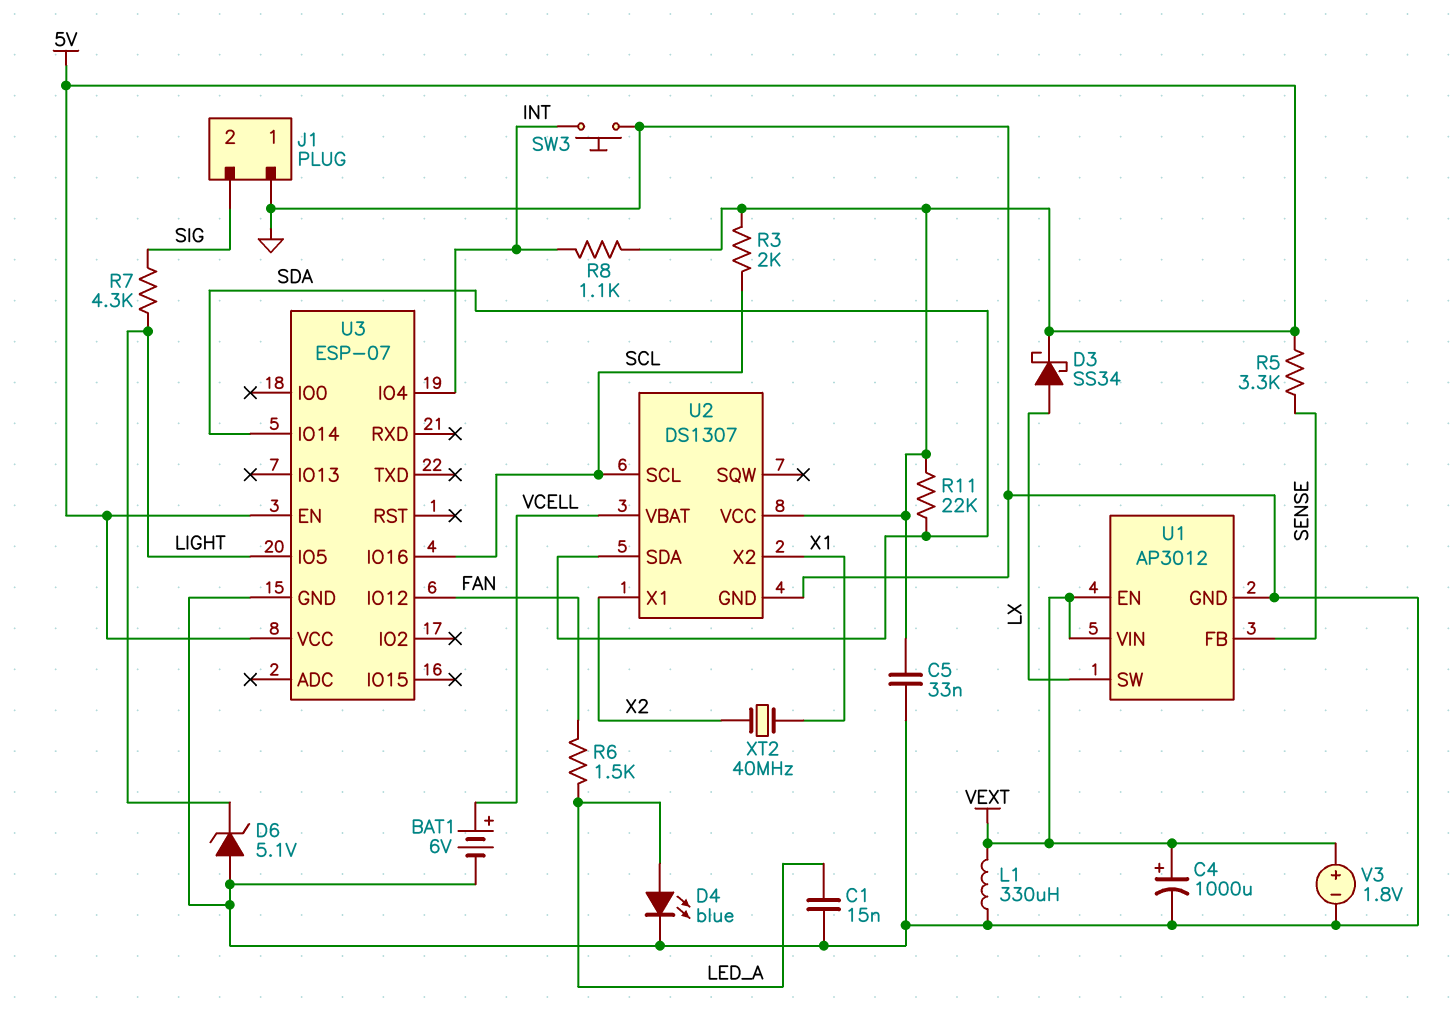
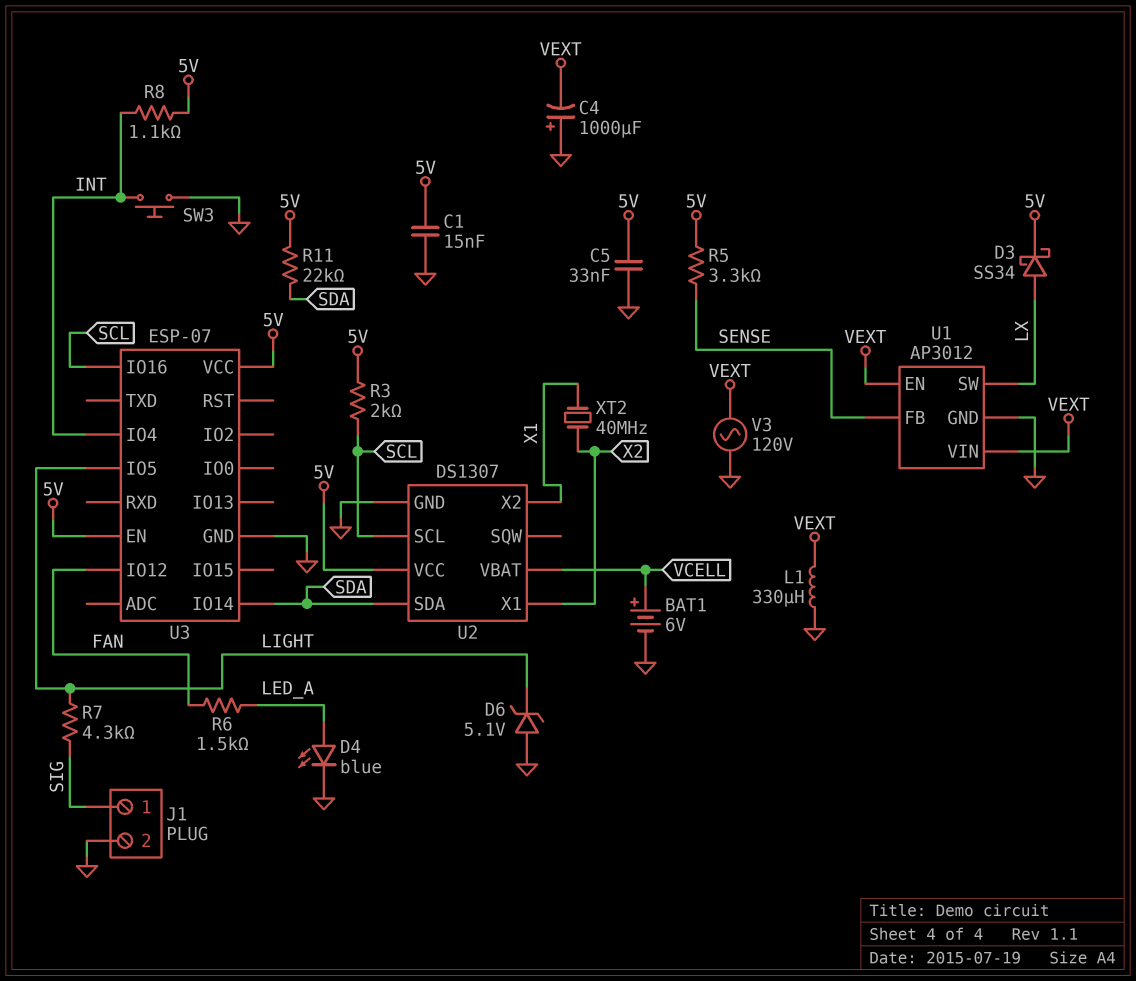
C1: 15nF (GND, LED_A) -> 15nF (5V, GND)
C4: 1000uF (plus VEXT, minus GND) -> 1000uF (plus GND, minus VEXT)
J1 pin 1: GND -> SIG
J1 pin 2: SIG -> GND
V3: 1.8V (plus VEXT, minus GND) -> AC 120V (GND, VEXT)

